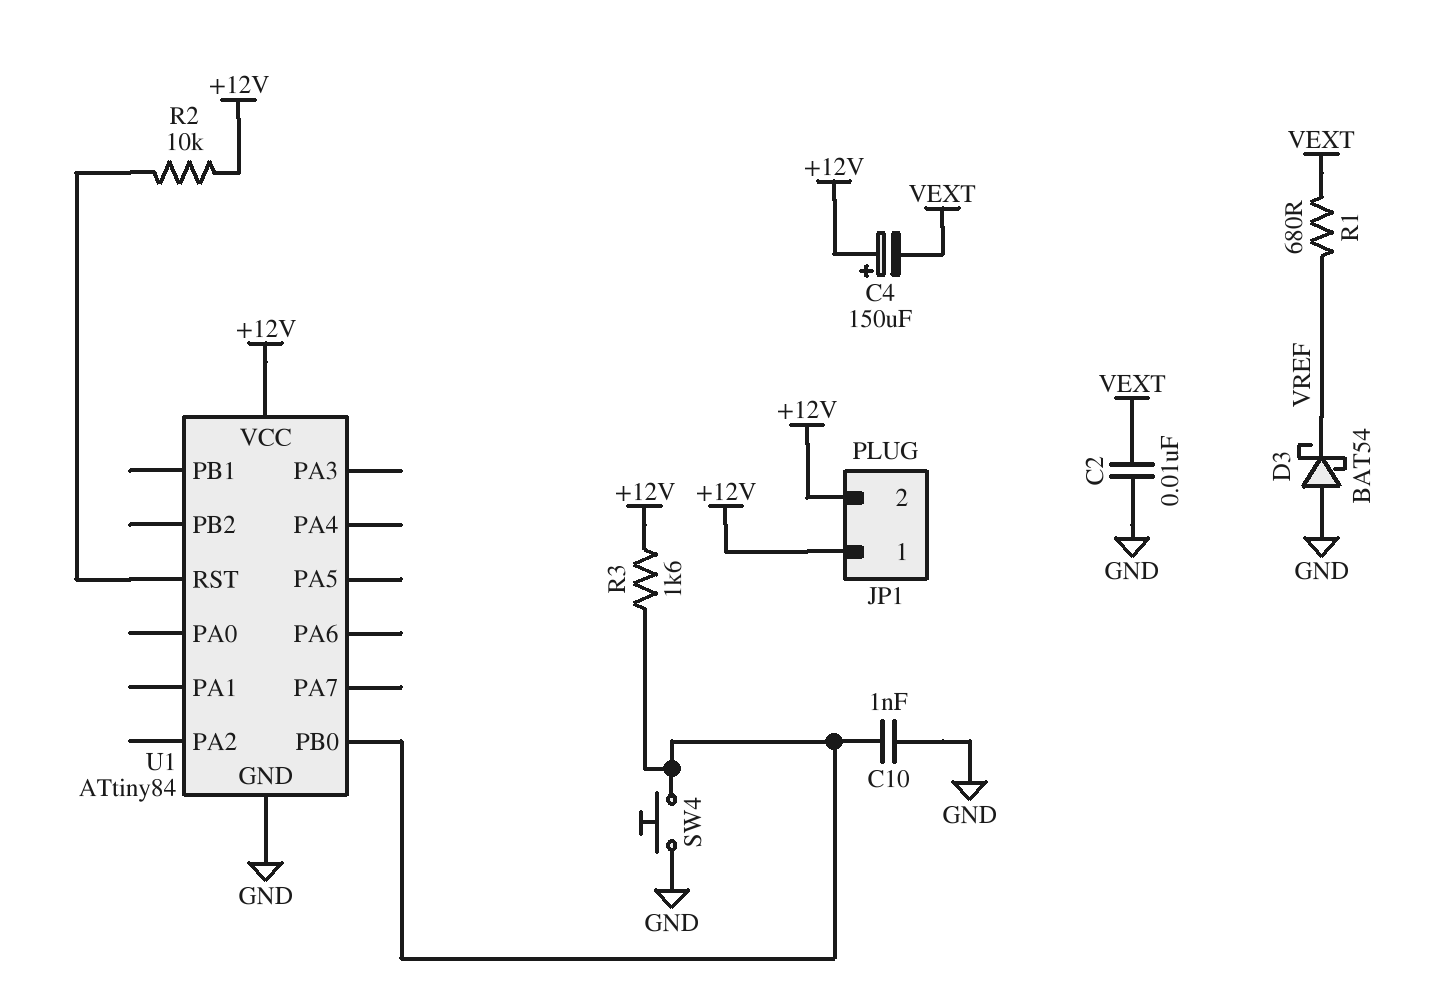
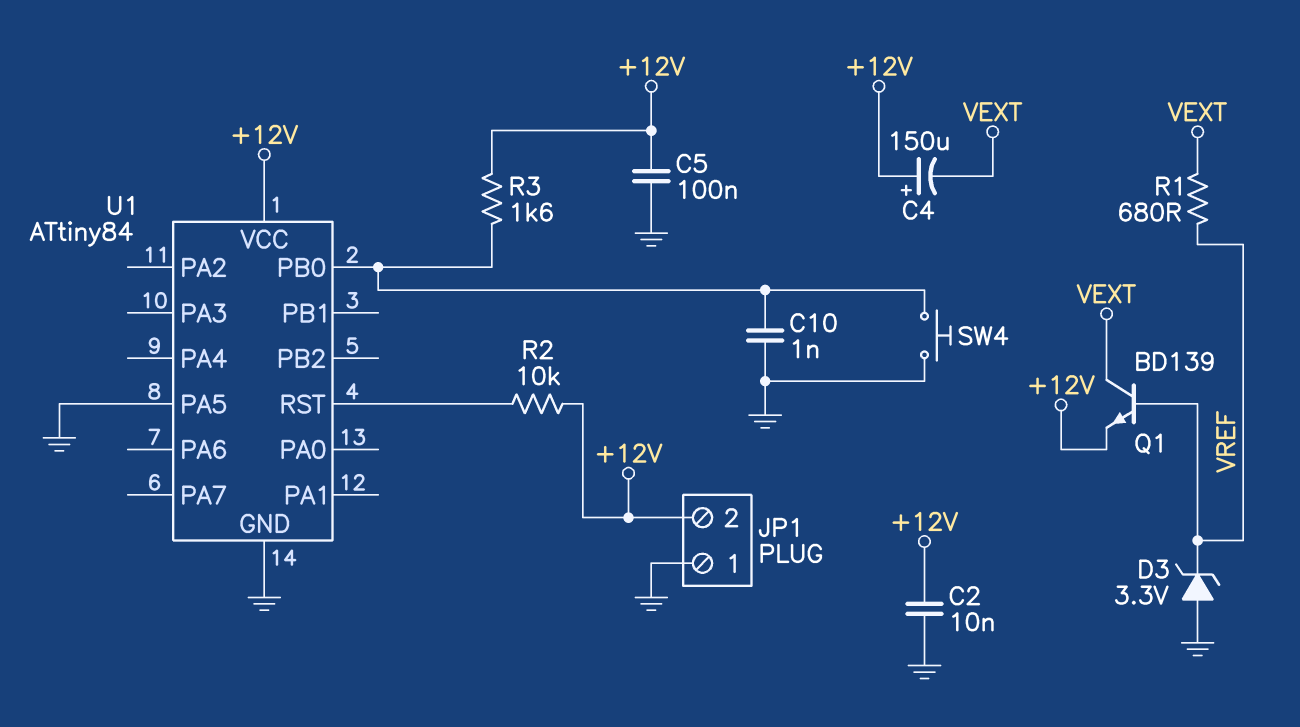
C2: 10nF (GND, VEXT) -> 10nF (+12V, GND)
C5: none -> 100nF (+12V, GND)
D3: schottky BAT54 (A GND, K VREF) -> zener 3.3V (A GND, K VREF)
JP1 pin 1: +12V -> GND
Q1: none -> NPN BD139 (B VREF, C VEXT, E +12V)
U1 pin PA5: none -> GND

